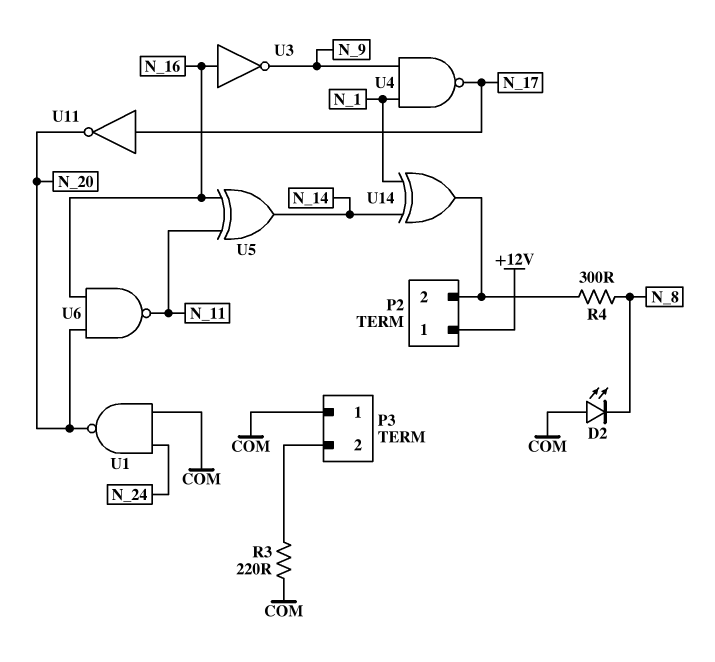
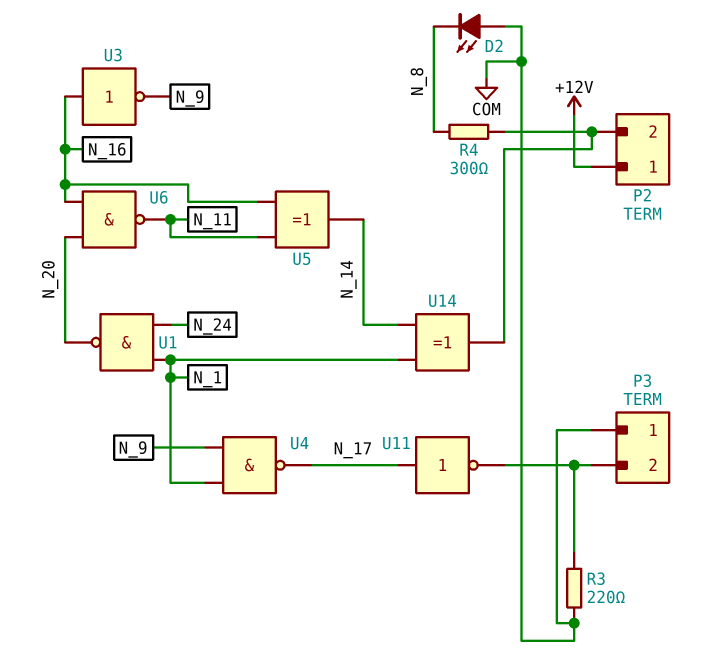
U1: NAND (in COM, in N_24, out N_20) -> NAND (in N_1, in N_24, out N_20)
U11: NOT (in N_17, out N_20) -> NOT (in N_17, out P3/2)

